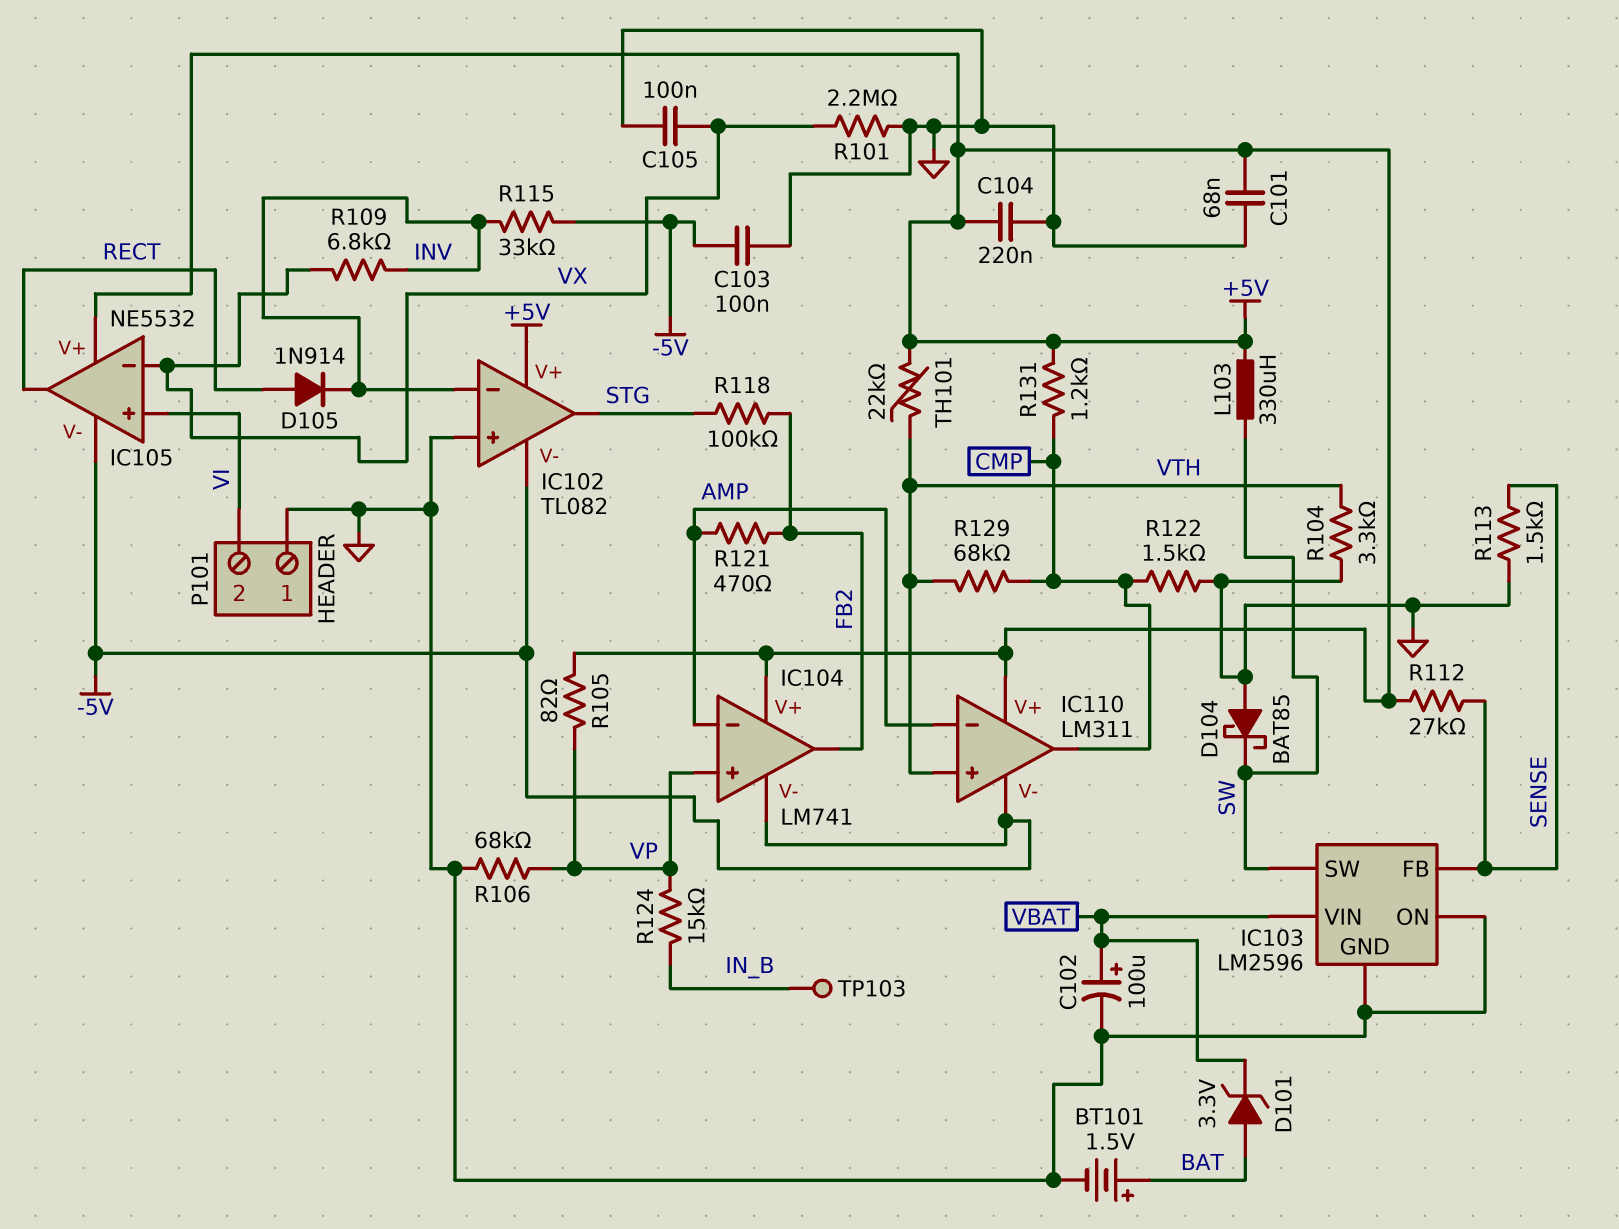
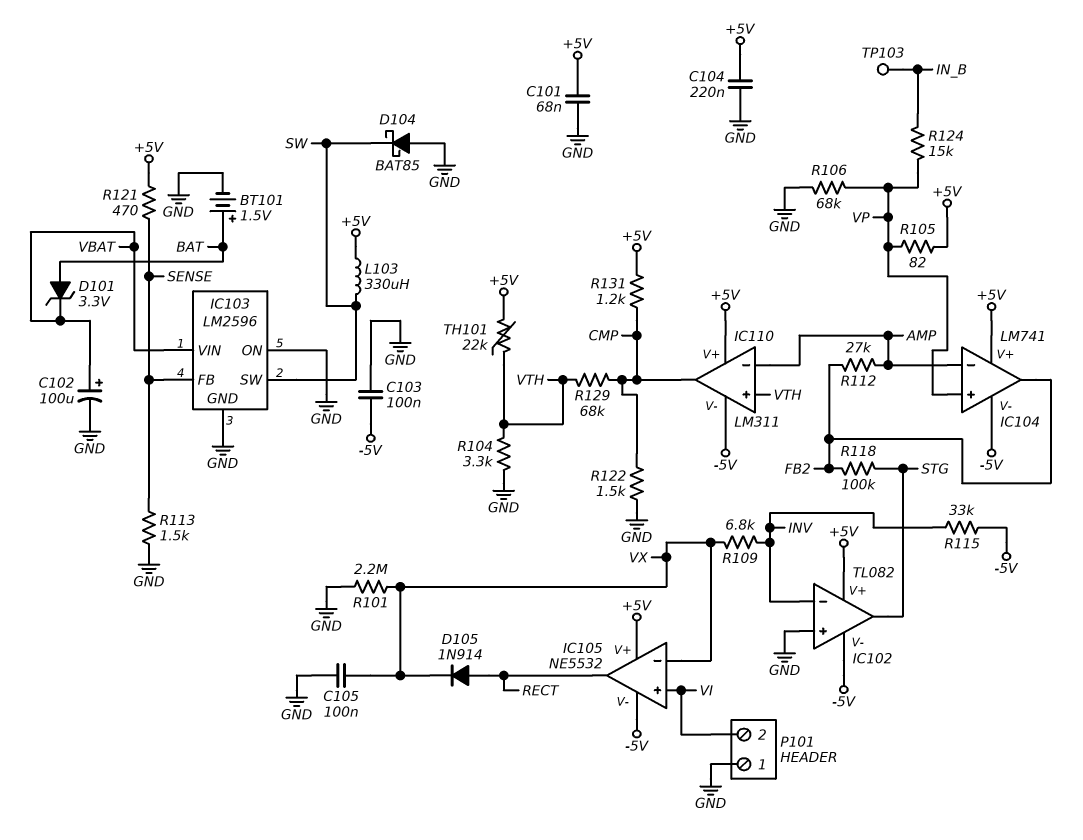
D105: diode 1N914 (A RECT, K INV) -> diode 1N914 (A RECT, K VX)
R112: 27k (+5V, SENSE) -> 27k (AMP, FB2)
R121: 470 (AMP, FB2) -> 470 (+5V, SENSE)

